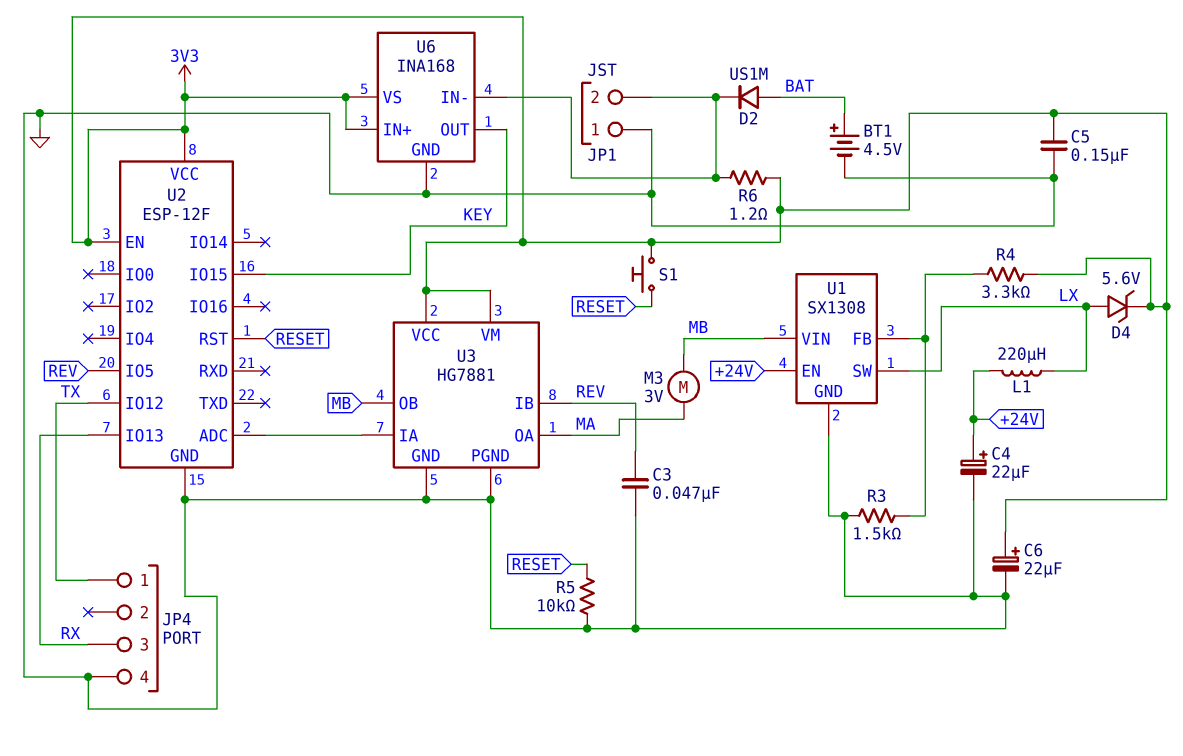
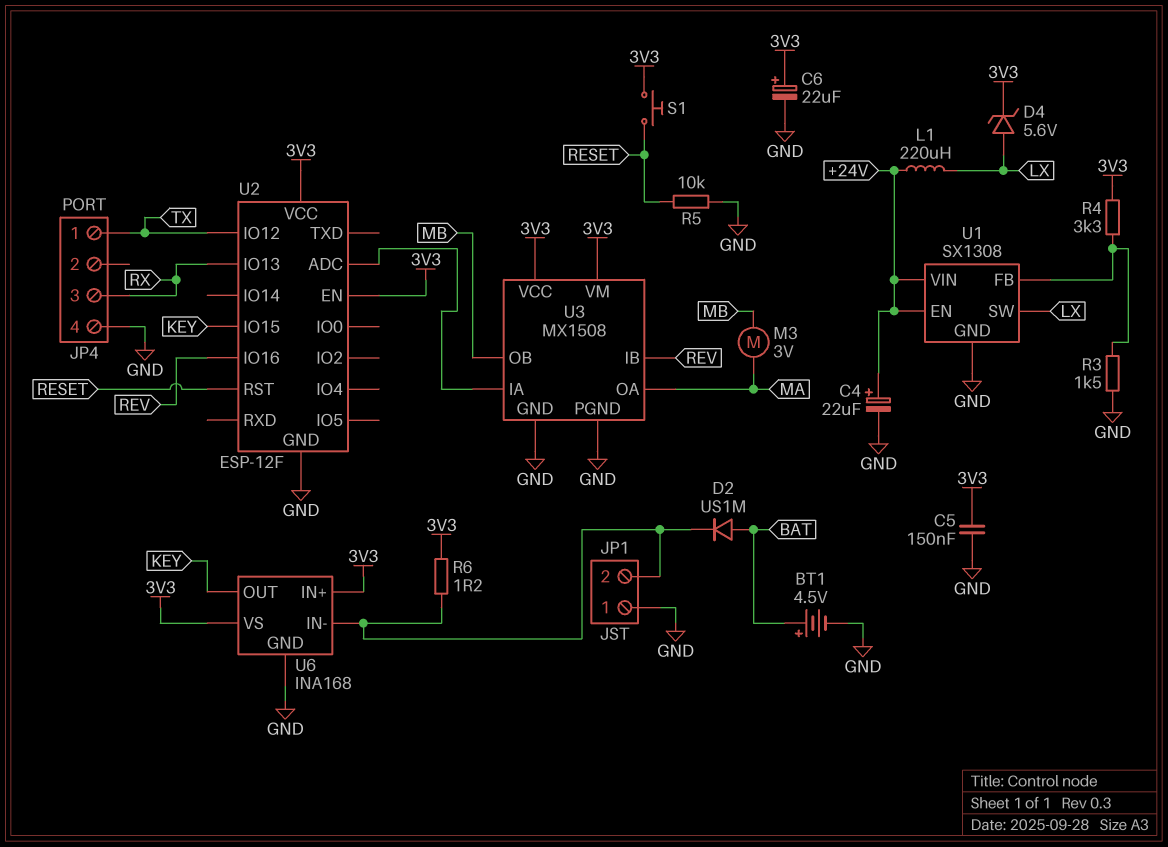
C3: 47nF (GND, REV) -> none
U1 pin VIN: MB -> +24V
U2 pin IO5: REV -> none
U2 pin IO16: none -> REV
U3: HG7881 -> MX1508

